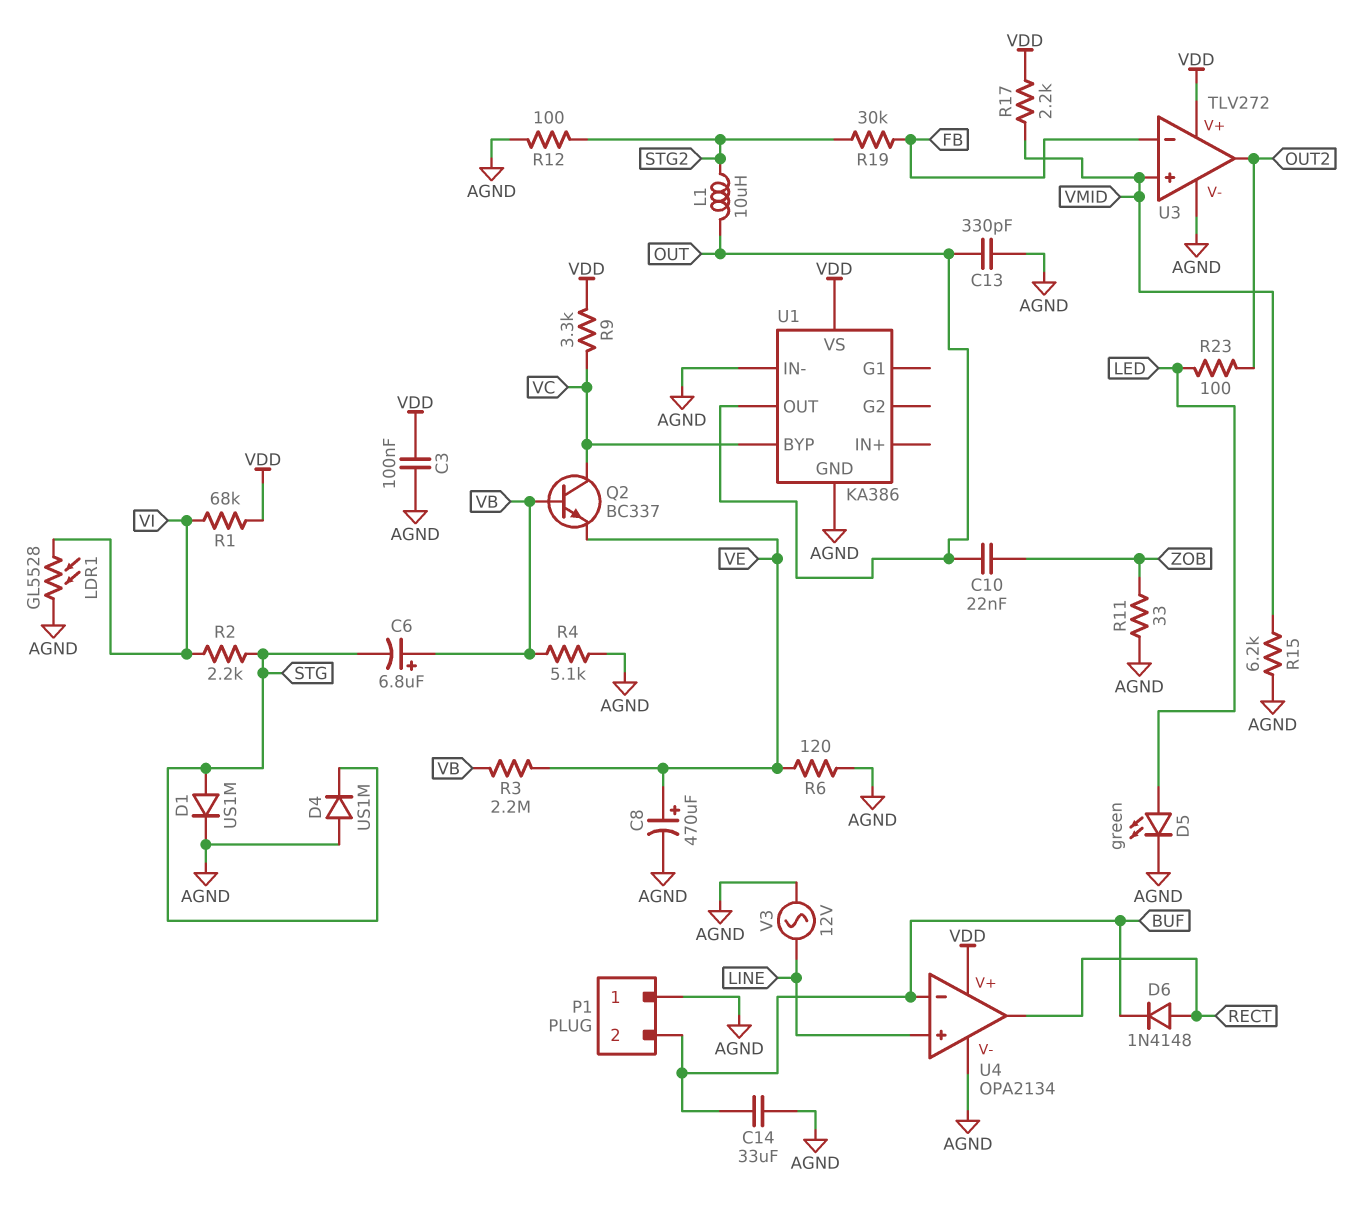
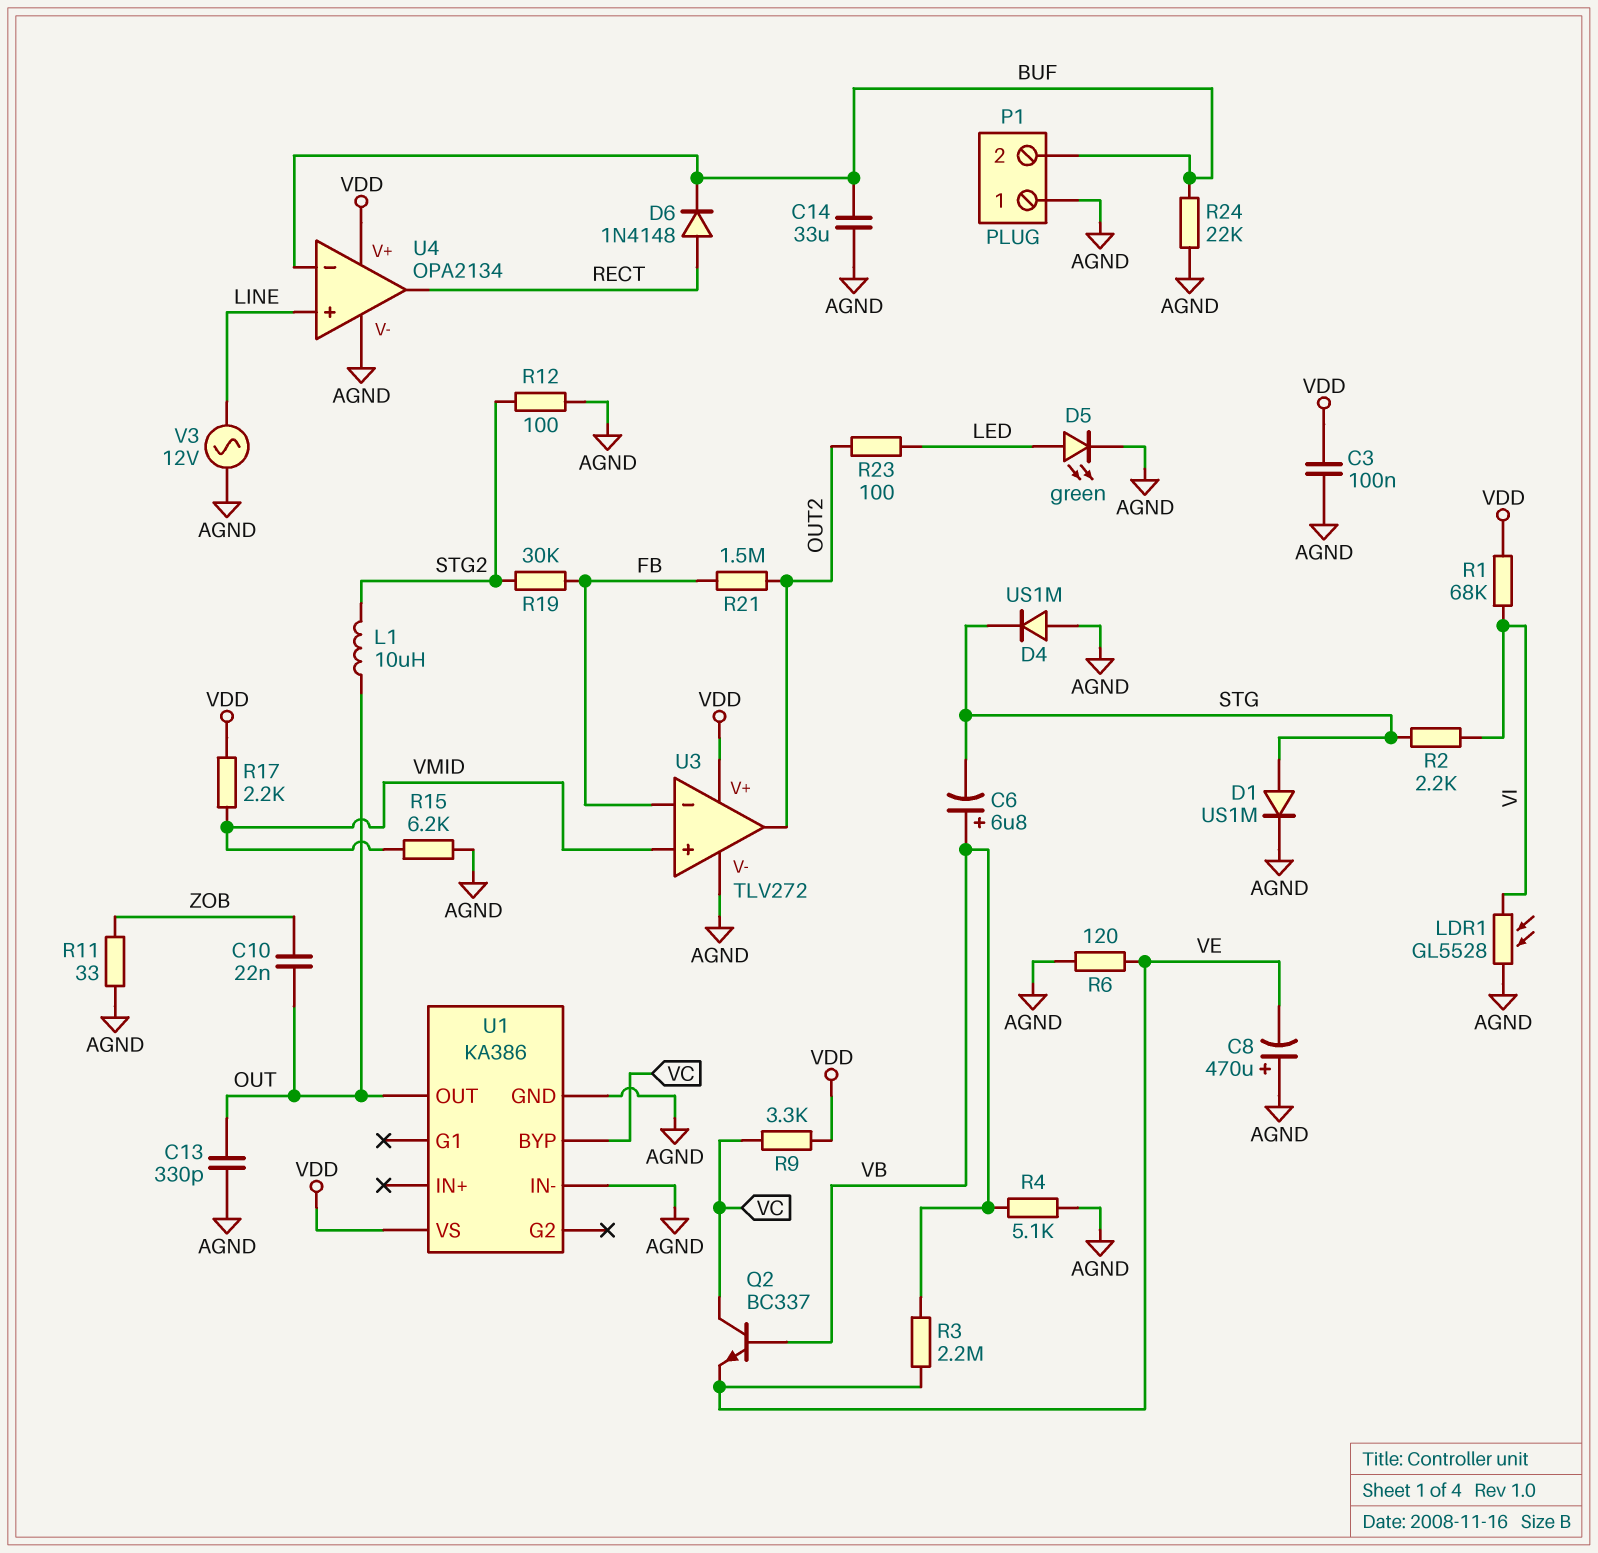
C8: 470uF (plus VE, minus AGND) -> 470uF (plus AGND, minus VE)
R21: none -> 1.5M (FB, OUT2)
R24: none -> 22k (AGND, BUF)

